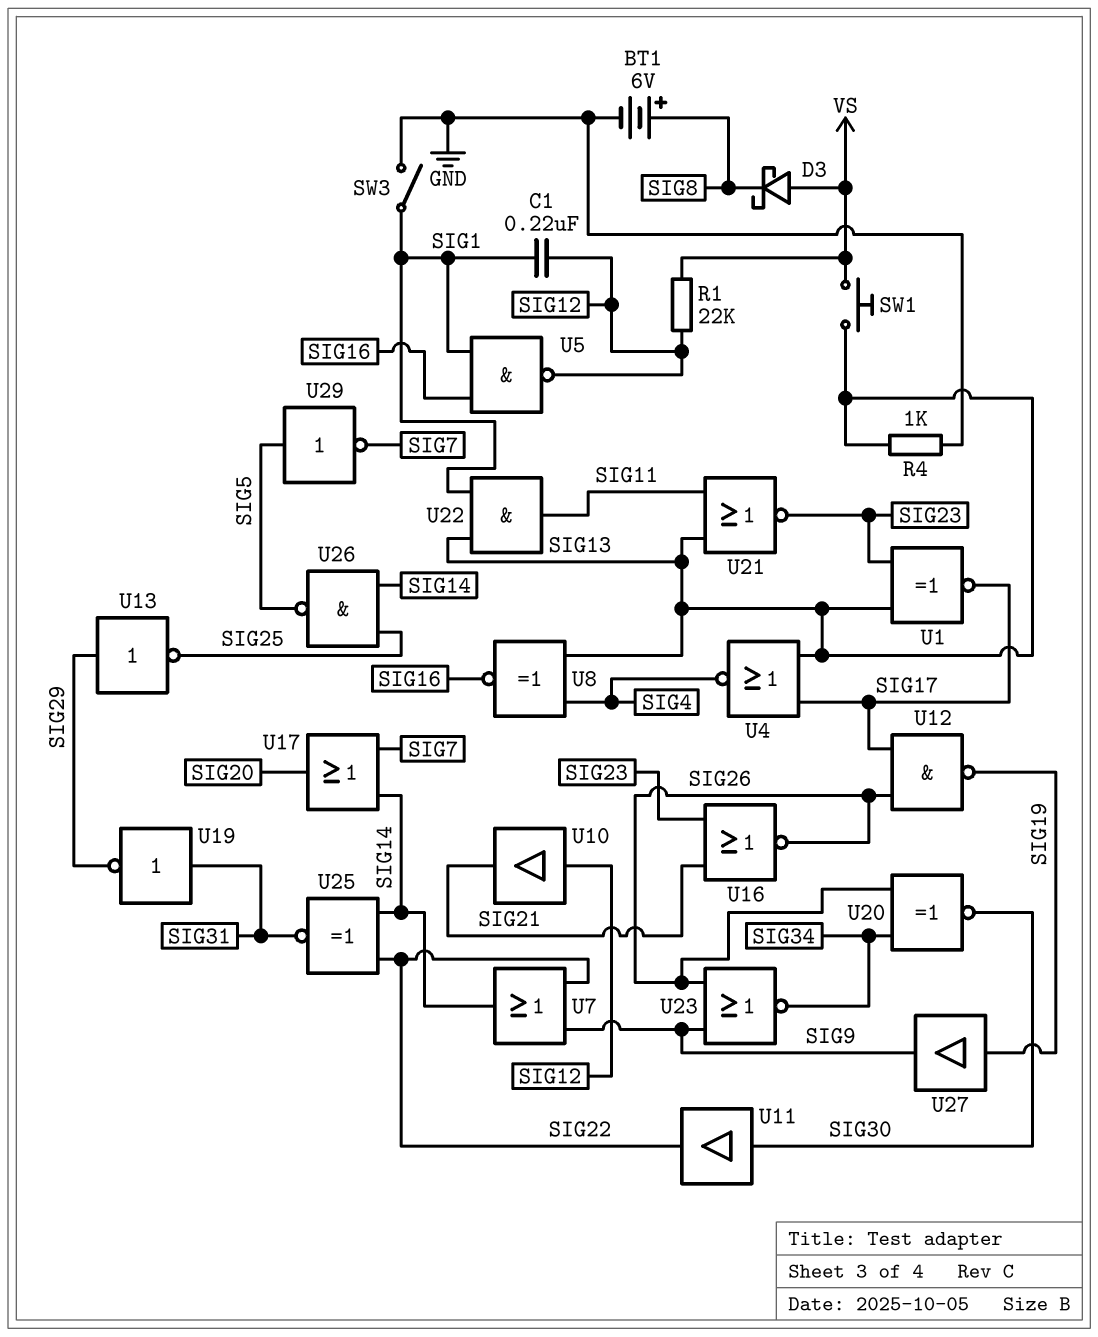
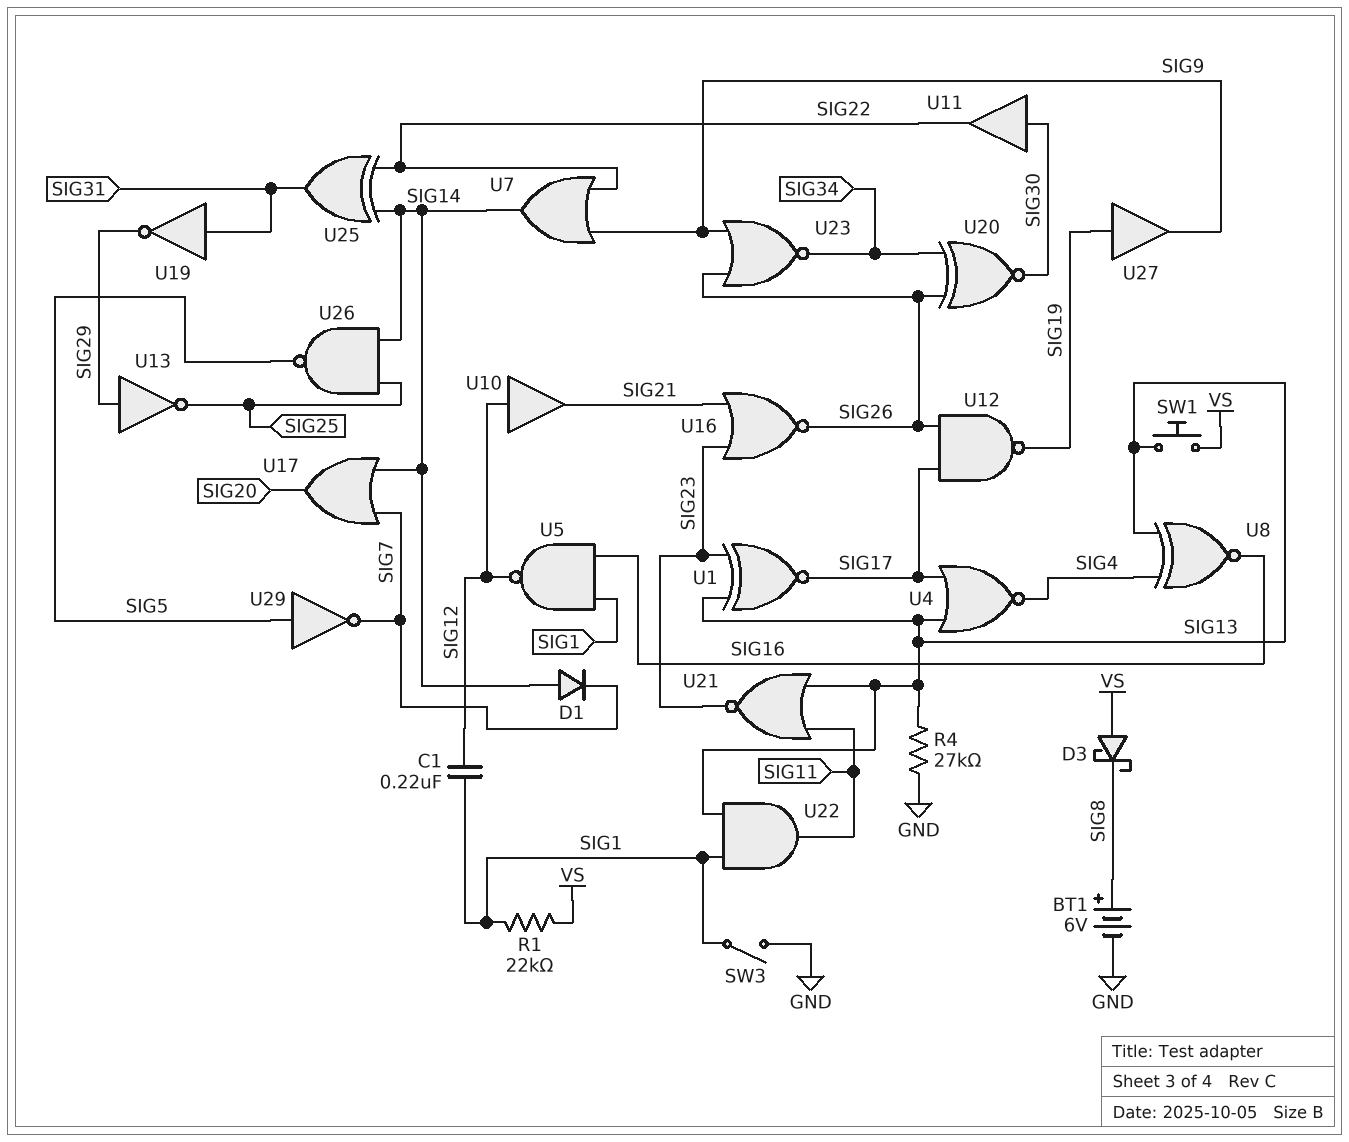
D1: none -> diode (A SIG14, K SIG7)
R1: 22k (SIG12, VS) -> 22k (SIG1, VS)
R4: 1k (GND, SIG13) -> 27k (GND, SIG13)
U25: XNOR (in SIG14, in SIG22, out SIG31) -> XOR (in SIG14, in SIG22, out SIG31)

